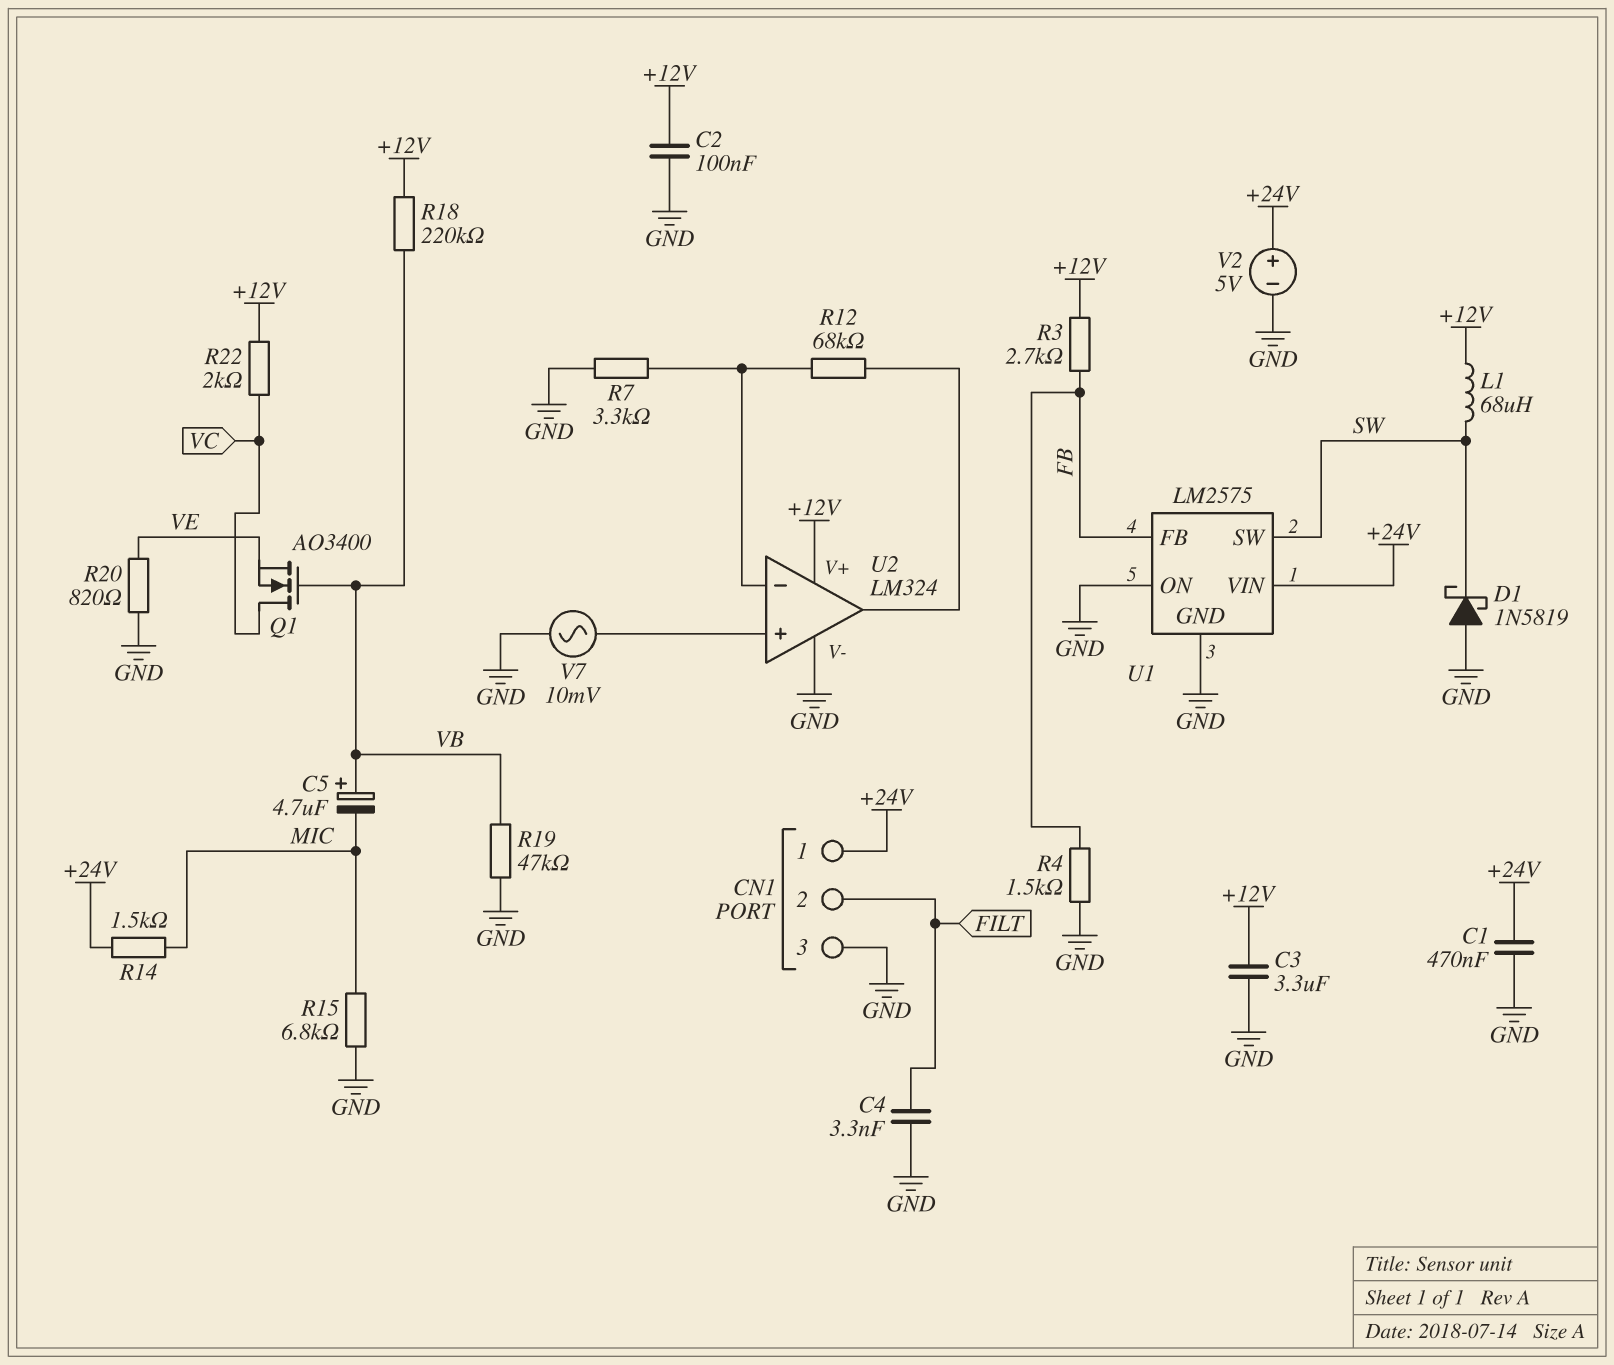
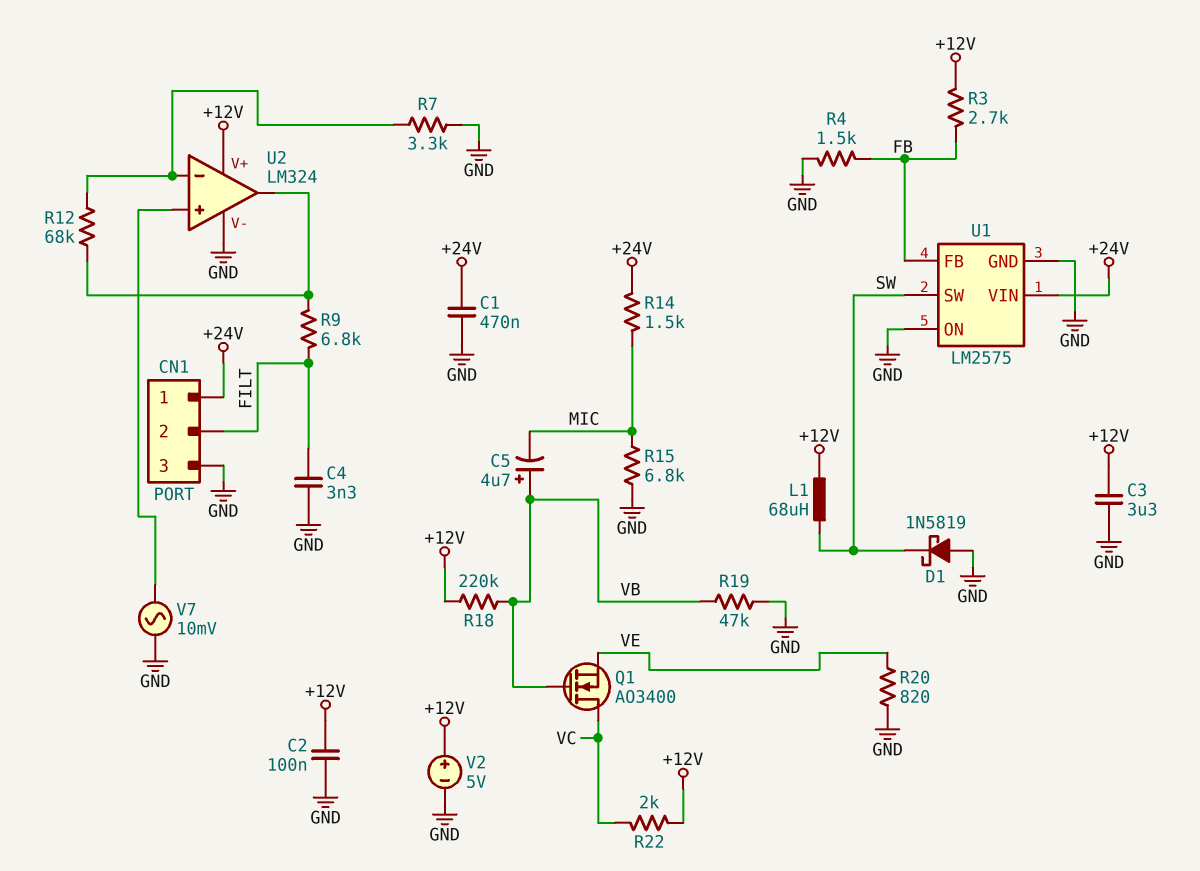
R9: none -> 6.8k (FILT, U2/out)
V2: 5V (plus +24V, minus GND) -> 5V (plus +12V, minus GND)

